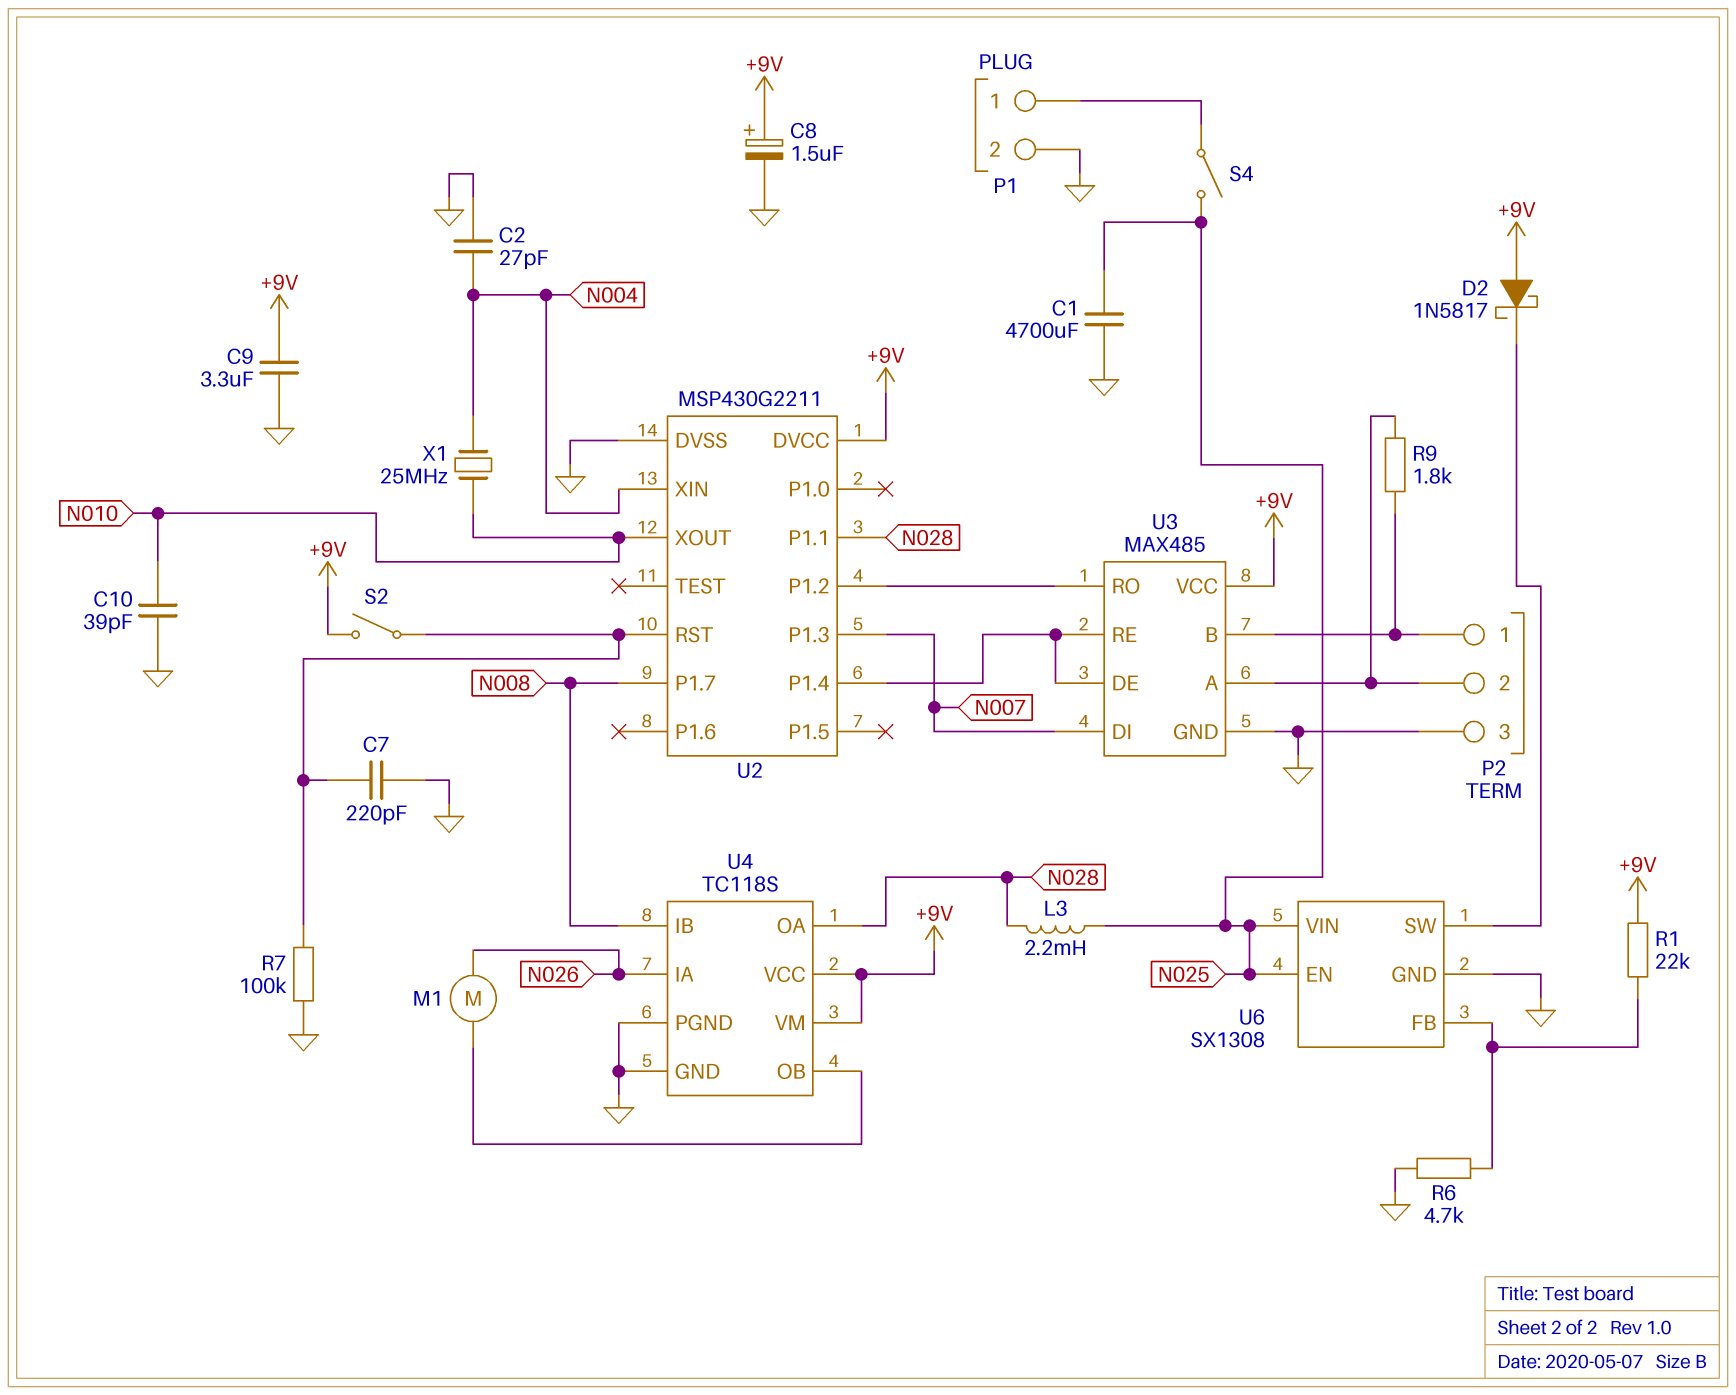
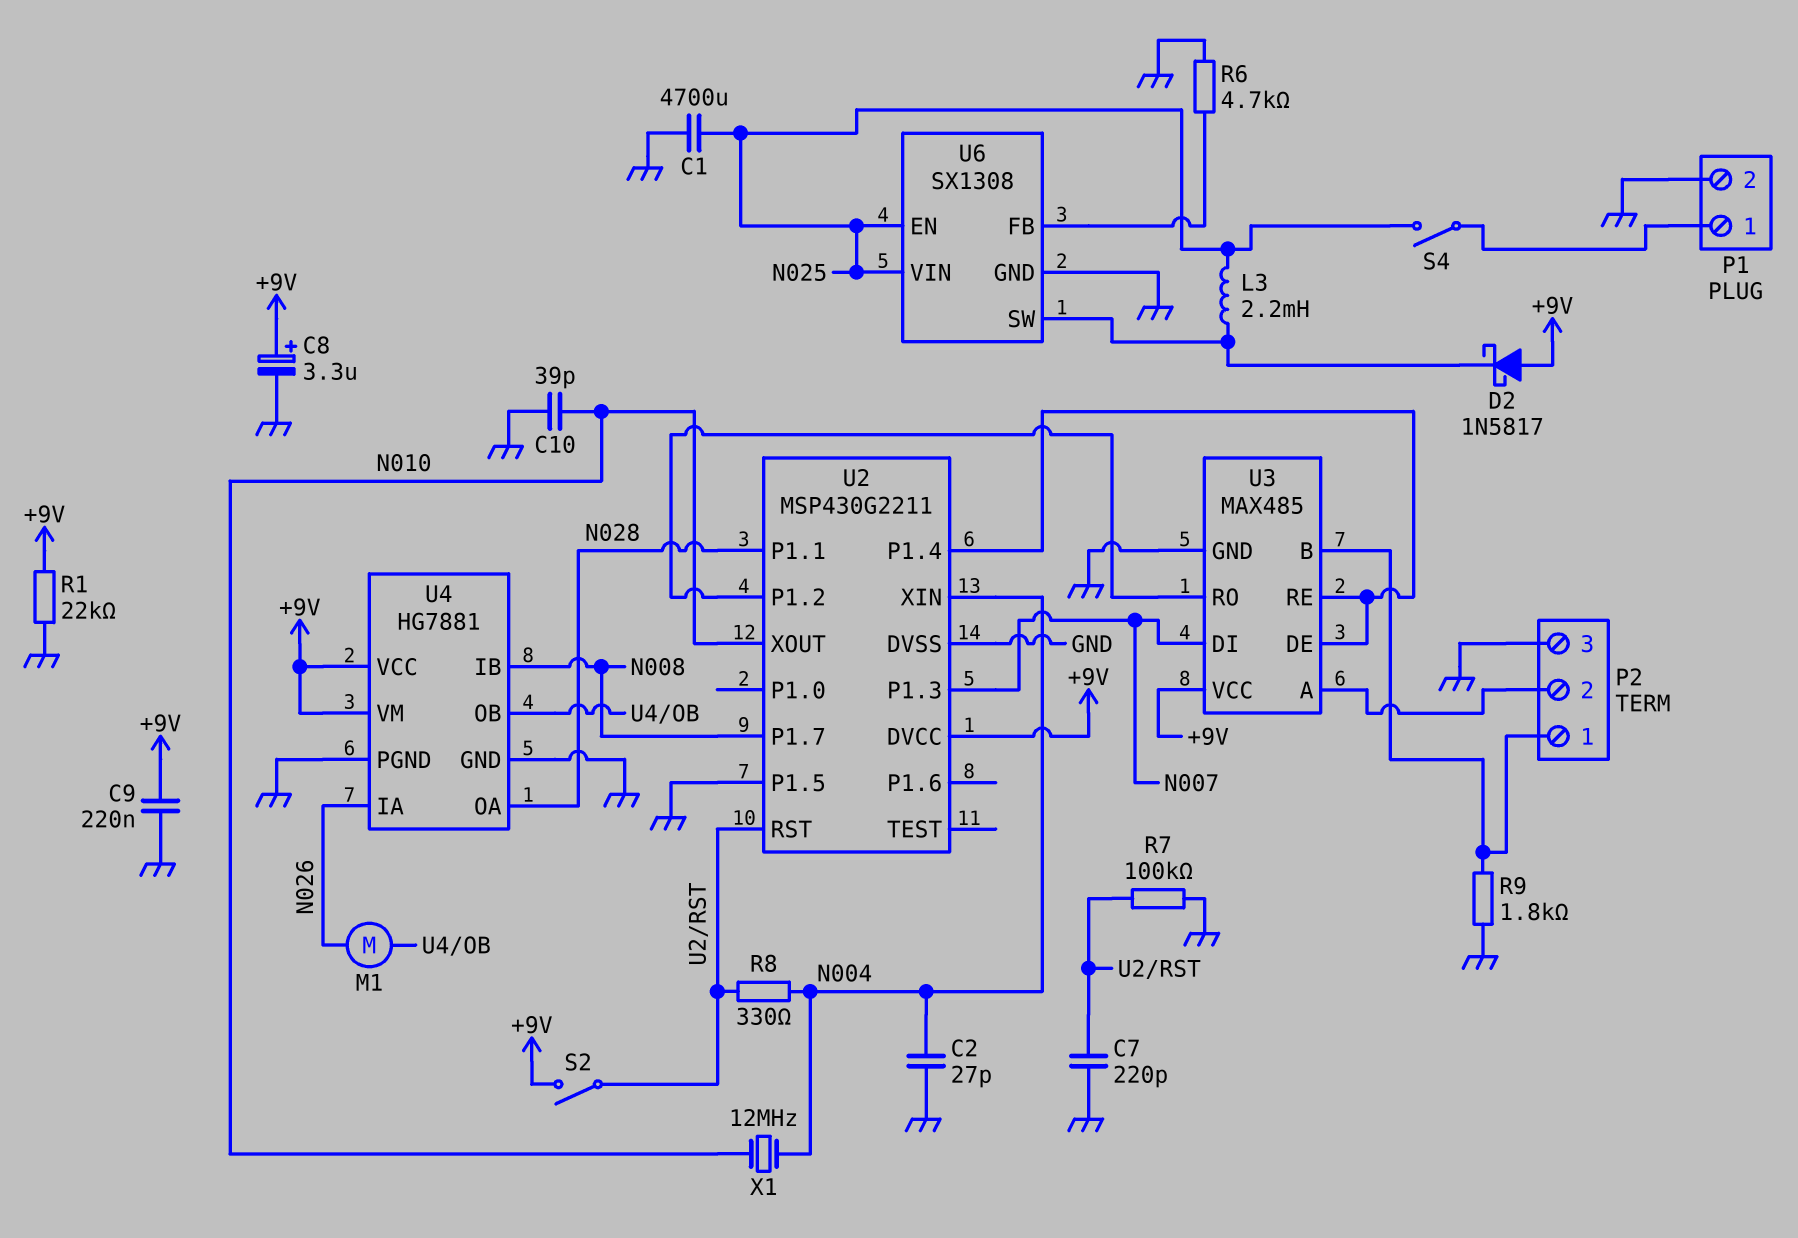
C8: 1.5uF (plus +9V, minus GND) -> 3.3uF (plus +9V, minus GND)
C9: 3.3uF (+9V, GND) -> 220nF (+9V, GND)
L3: 2.2mH (N025, N028) -> 2.2mH (N025, U6/SW)
R1: 22k (+9V, U6/FB) -> 22k (+9V, GND)
R8: none -> 330 (N004, U2/RST)
R9: 1.8k (P2/1, P2/2) -> 1.8k (GND, P2/1)
U2 pin P1.5: none -> GND
U4: TC118S -> HG7881
X1: 25MHz (N004, N010) -> 12MHz (N004, N010)

